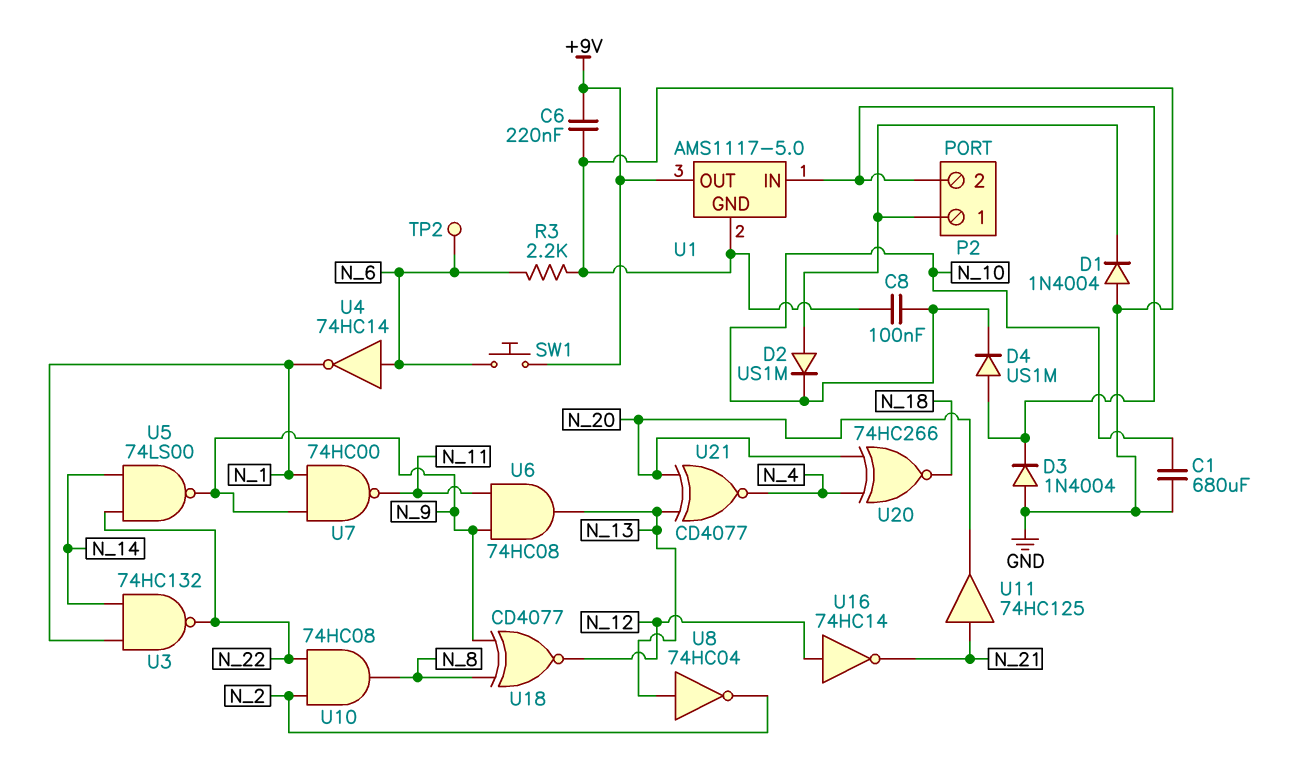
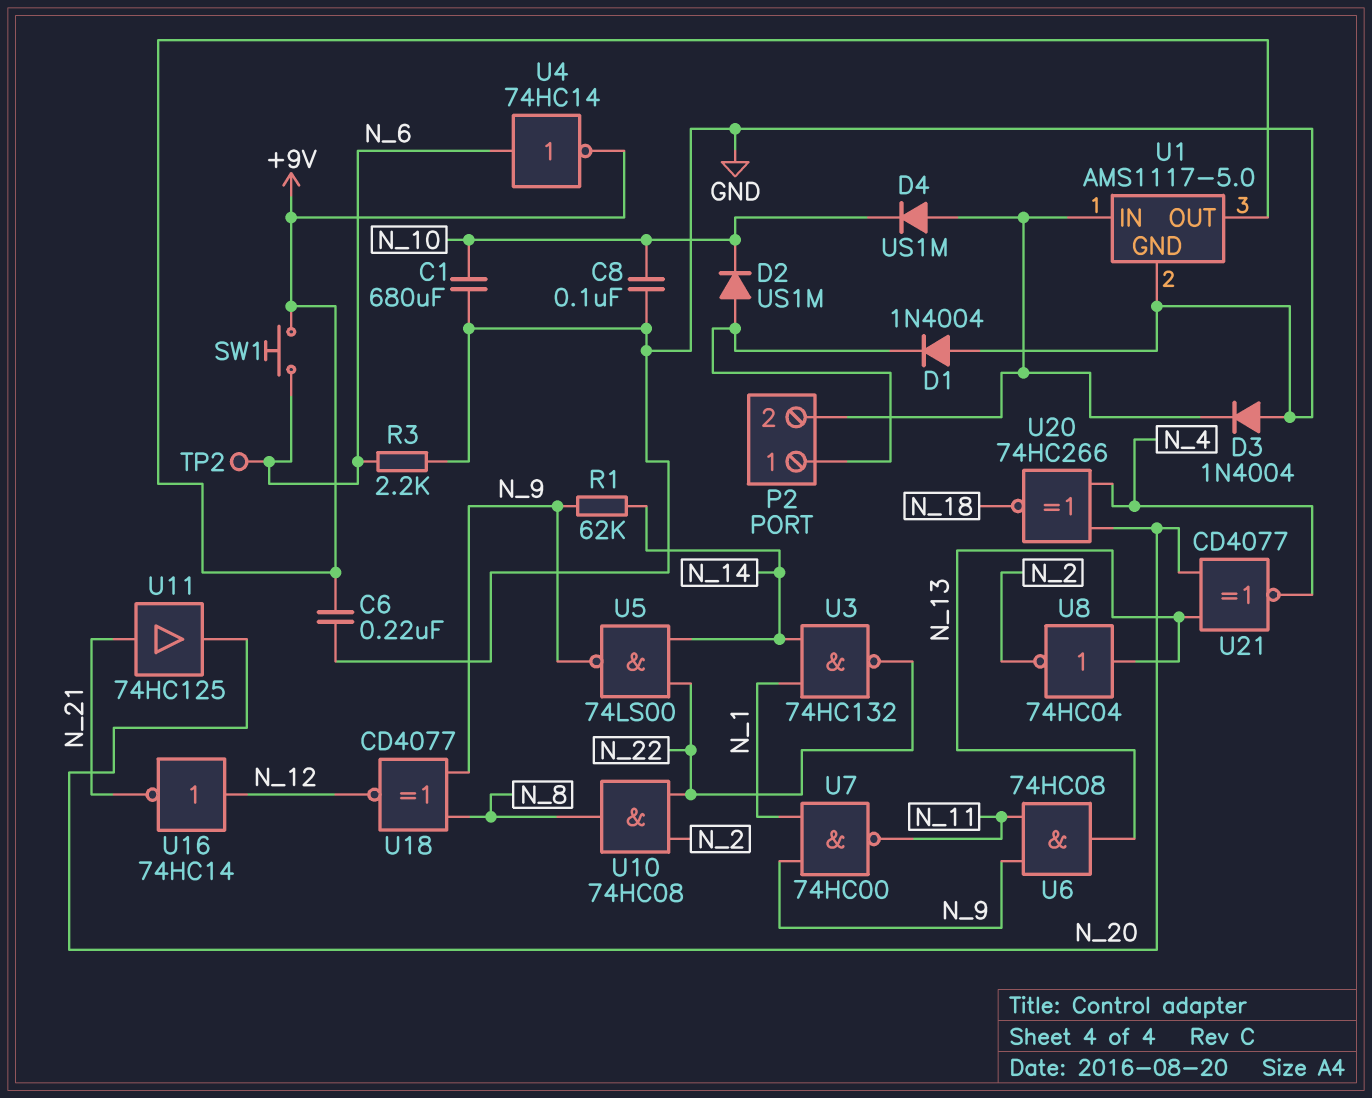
R1: none -> 62k (N_9, N_14)
U4: NOT 74HC14 (in N_6, out N_1) -> NOT 74HC14 (in N_6, out +9V)

